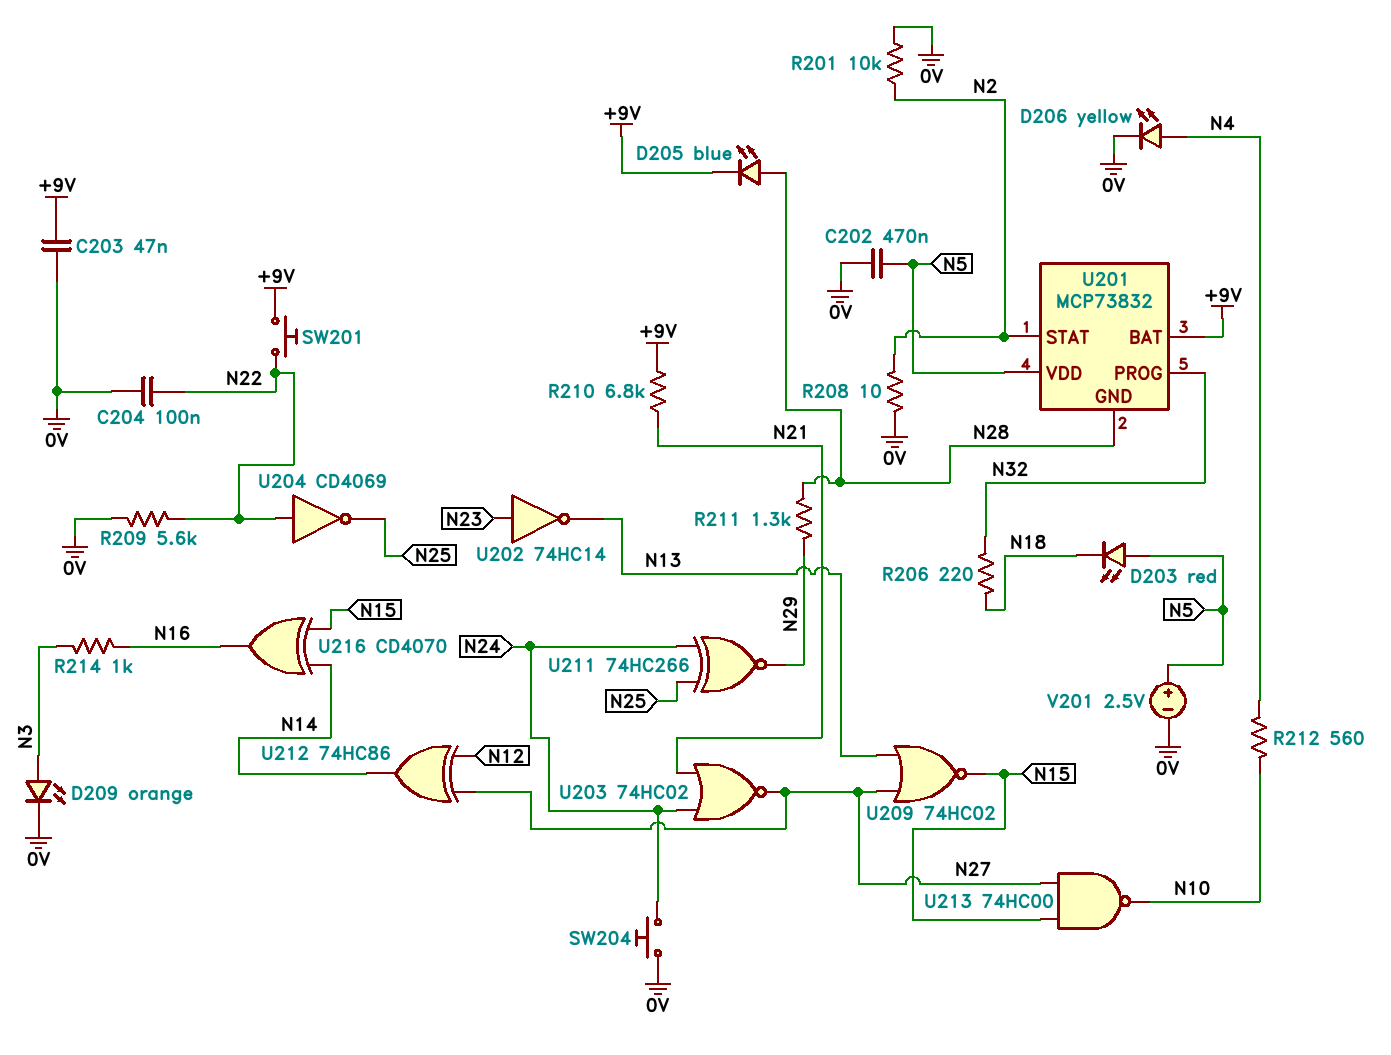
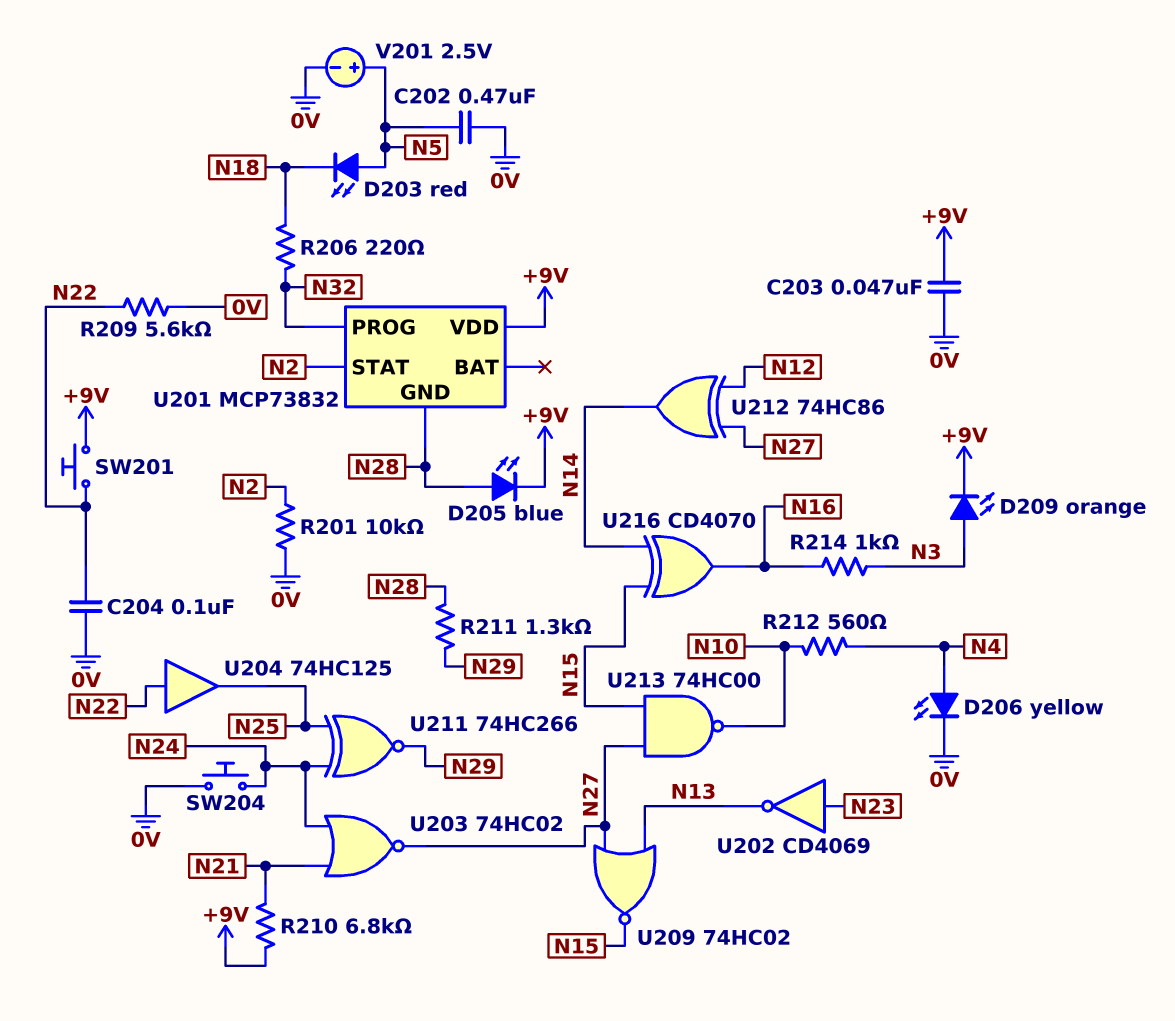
D209: LED orange (A N3, K 0V) -> LED orange (A N3, K +9V)
R208: 10 (0V, N2) -> none
U201 pin BAT: +9V -> none
U201 pin VDD: N5 -> +9V
U202: NOT 74HC14 (in N23, out N13) -> NOT CD4069 (in N23, out N13)
U204: NOT CD4069 (in N22, out N25) -> buffer 74HC125 (in N22, out N25)

